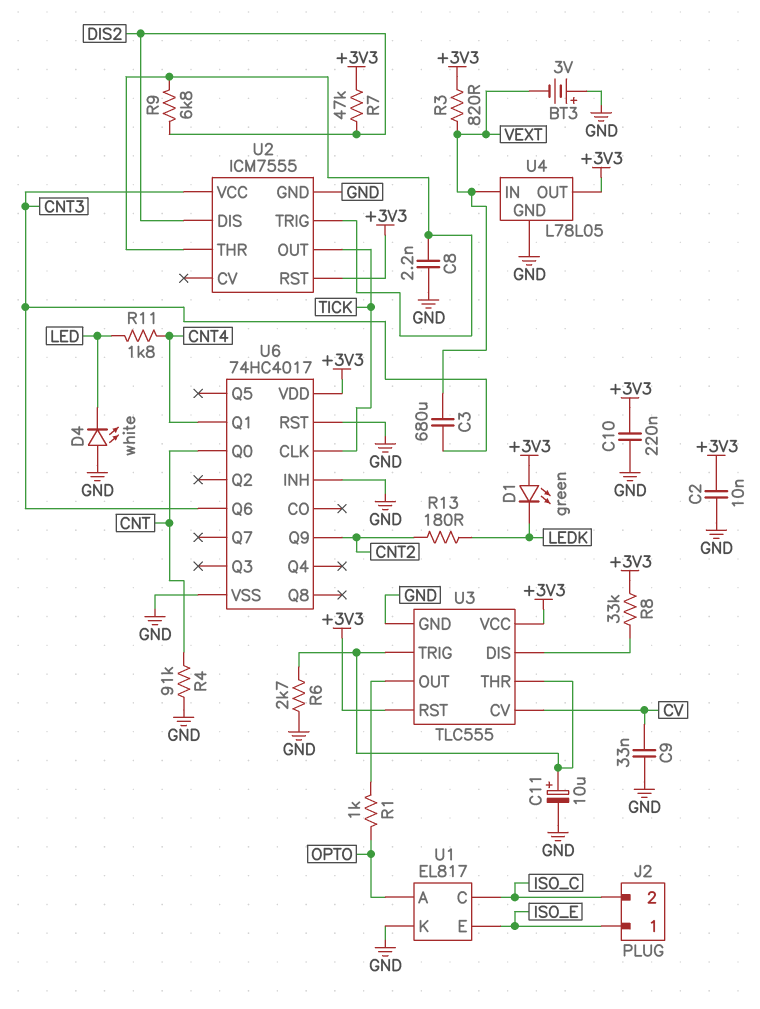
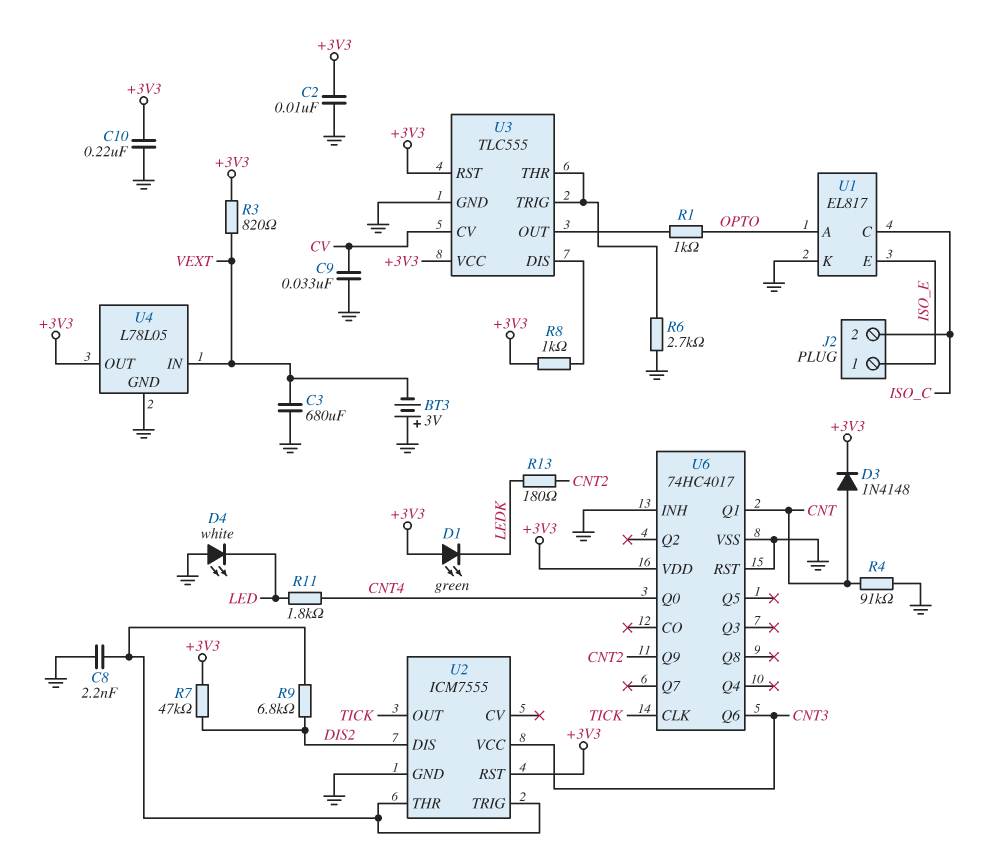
C3: 680uF (CNT3, VEXT) -> 680uF (GND, VEXT)
C11: 10uF (plus U3/THR, minus GND) -> none
D3: none -> diode 1N4148 (A CNT, K +3V3)
R8: 33k (+3V3, U3/DIS) -> 1k (+3V3, U3/DIS)
U6 pin Q0: CNT -> CNT4
U6 pin Q1: CNT4 -> CNT

